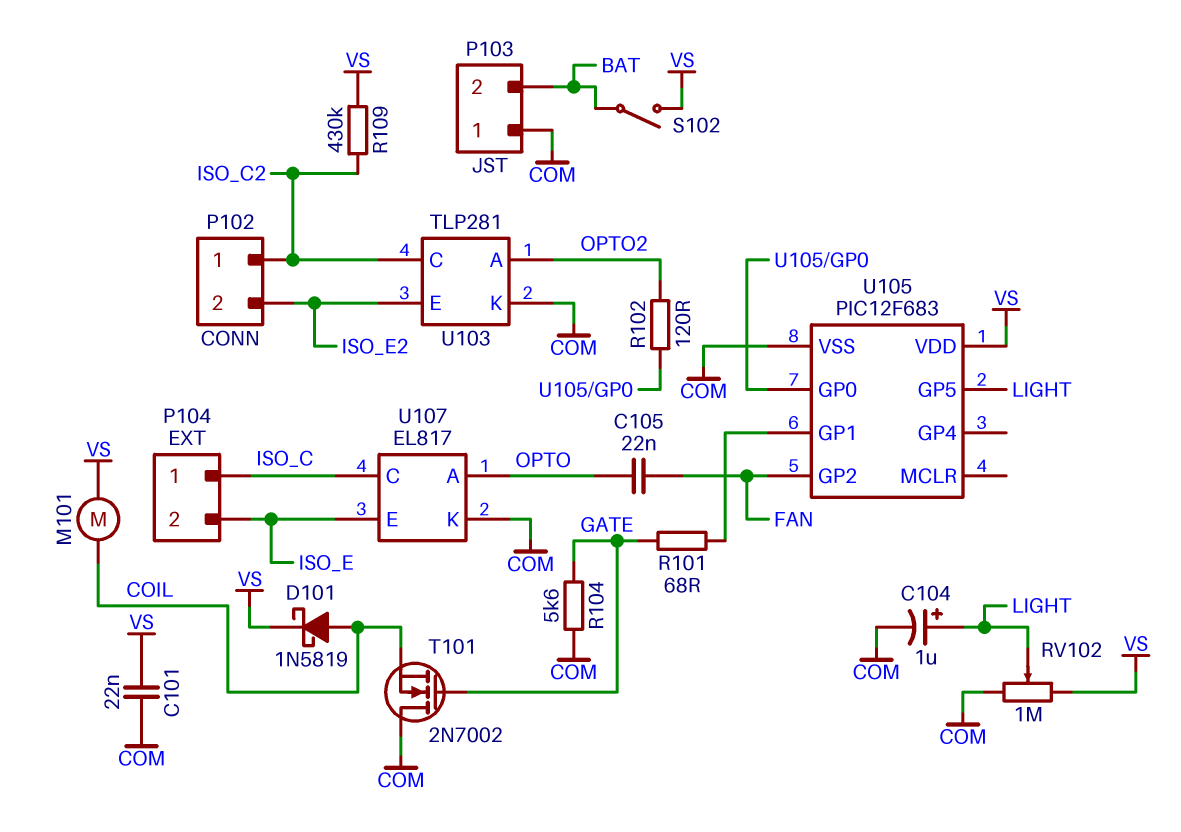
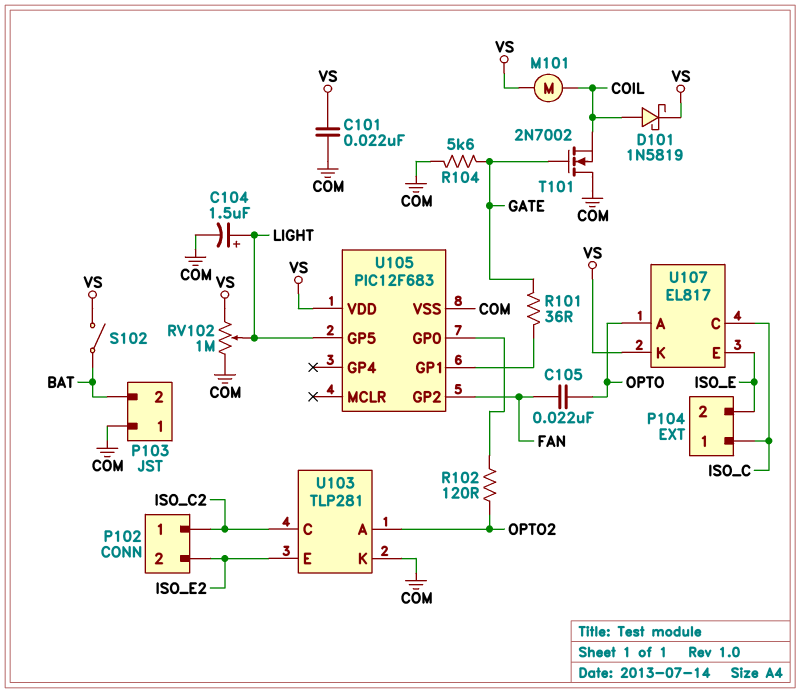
C104: 1uF (plus LIGHT, minus COM) -> 1.5uF (plus LIGHT, minus COM)
R101: 68 (GATE, U105/GP1) -> 36 (GATE, U105/GP1)
R109: 430k (ISO_C2, VS) -> none
U107 pin K: COM -> VS

